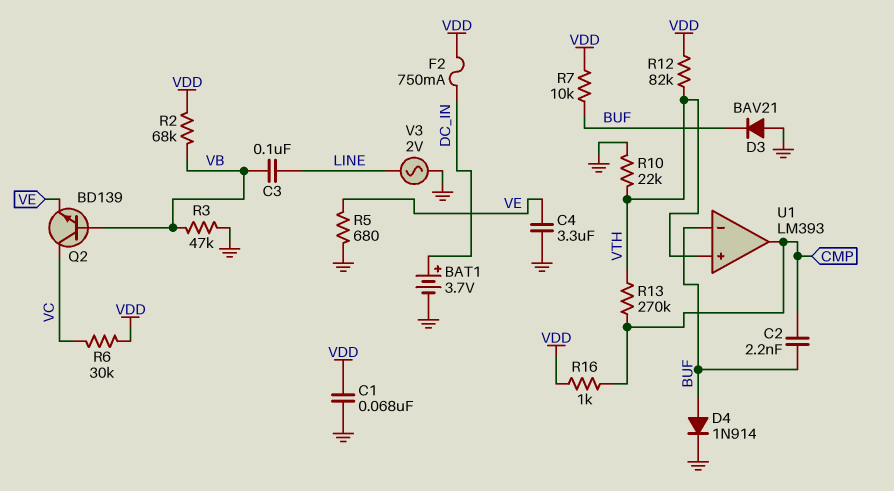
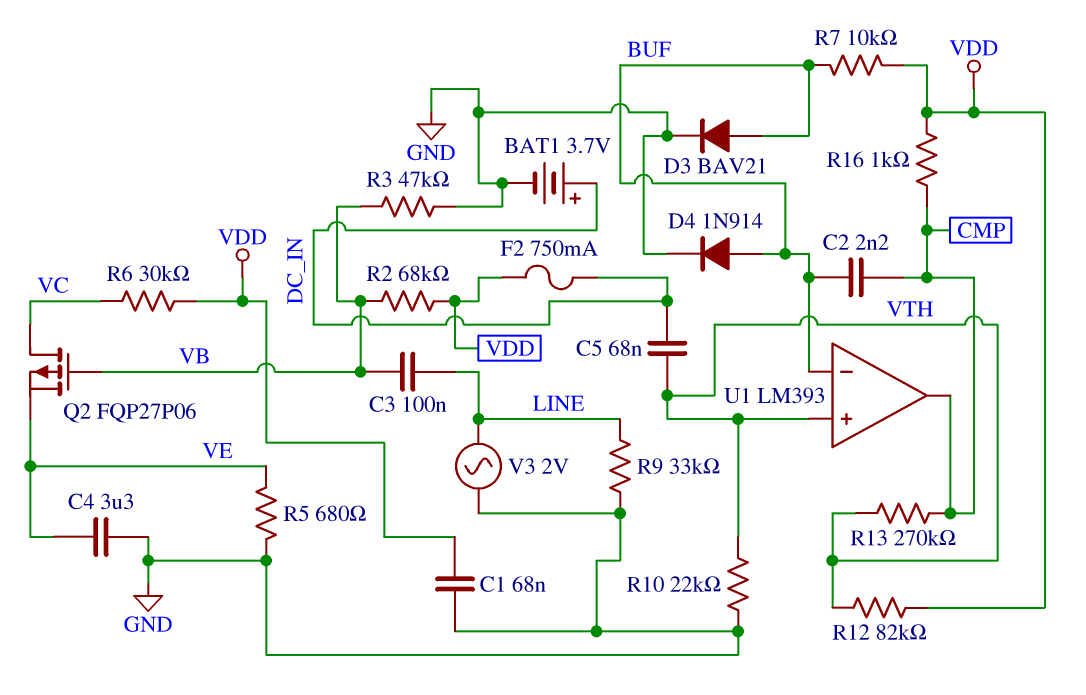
C5: none -> 68nF (DC_IN, VTH)
D3: diode BAV21 (A GND, K BUF) -> diode BAV21 (A BUF, K GND)
Q2: NPN BD139 (B VB, C VC, E VE) -> PMOS FQP27P06 (G VB, D VC, S VE)
R9: none -> 33k (GND, LINE)

